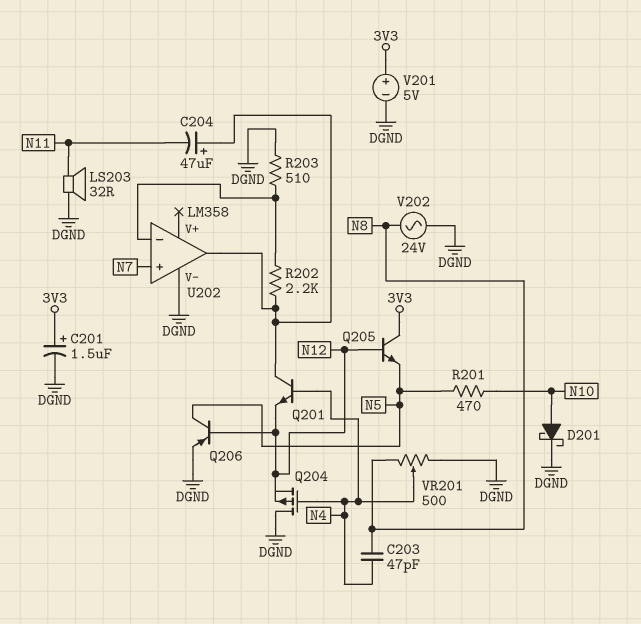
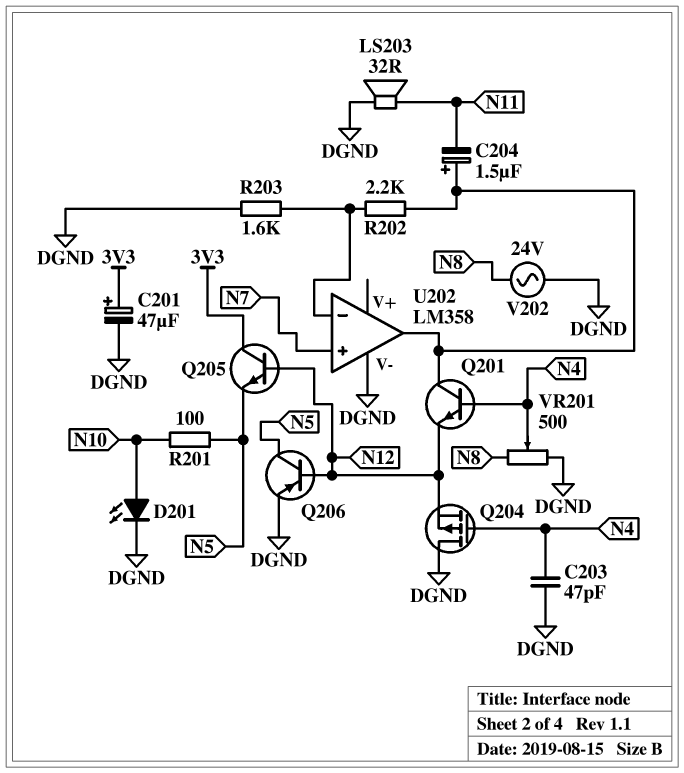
C201: 1.5uF (plus 3V3, minus DGND) -> 47uF (plus 3V3, minus DGND)
C203: 47pF (N4, N8) -> 47pF (DGND, N4)
C204: 47uF (plus U202/out, minus N11) -> 1.5uF (plus U202/out, minus N11)
D201: schottky (A N10, K DGND) -> LED (A N10, K DGND)
R201: 470 (N5, N10) -> 100 (N5, N10)
R203: 510 (DGND, U202/in-) -> 1.6k (DGND, U202/in-)
V201: 5V (plus 3V3, minus DGND) -> none

